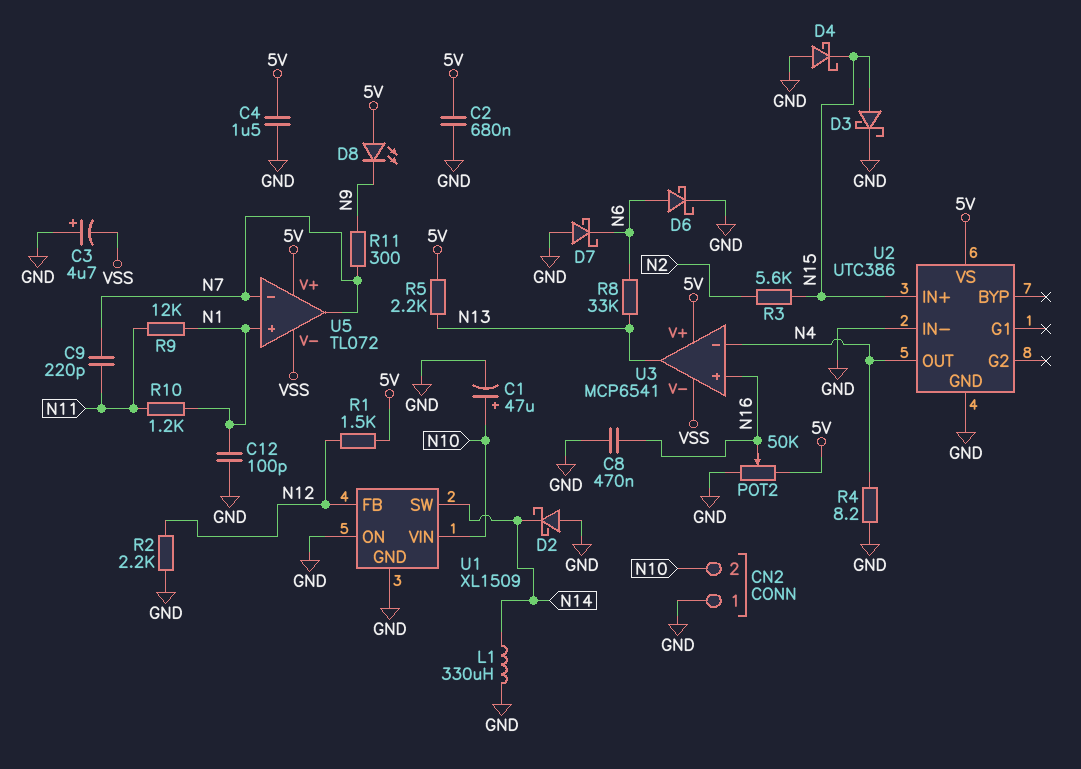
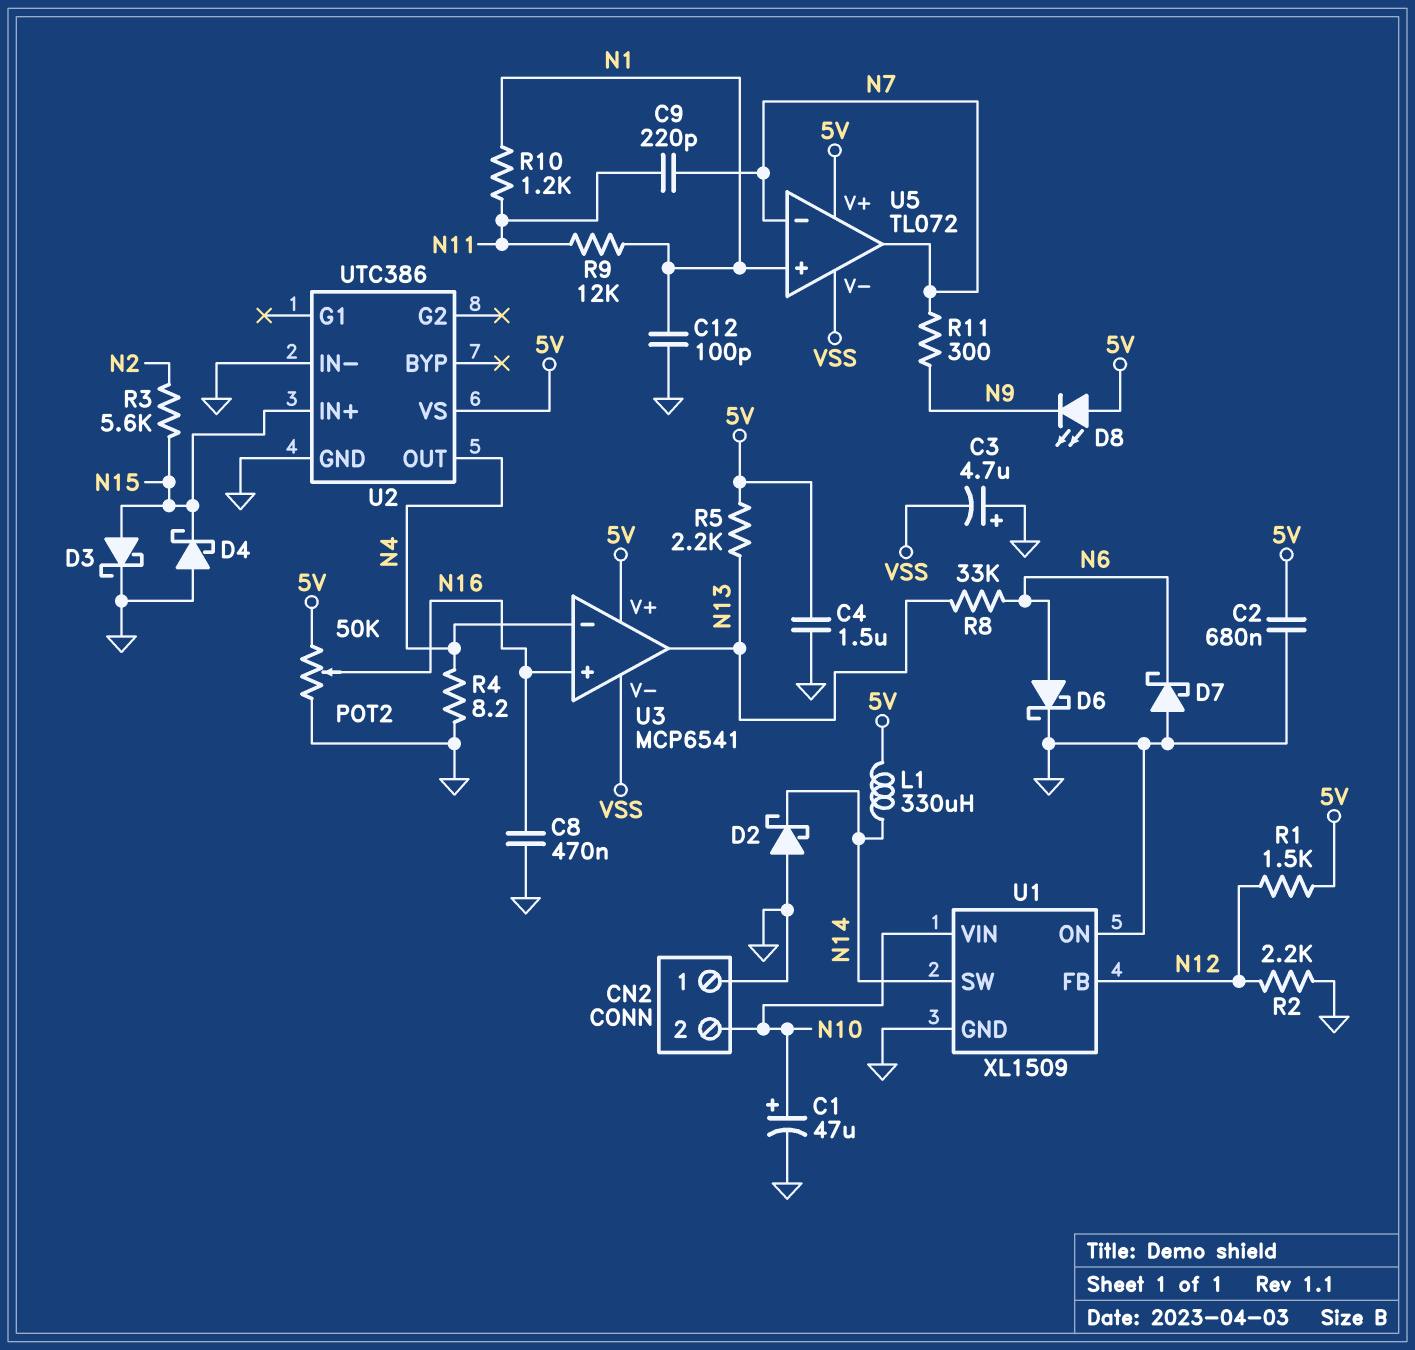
L1: 330uH (GND, N14) -> 330uH (5V, N14)

